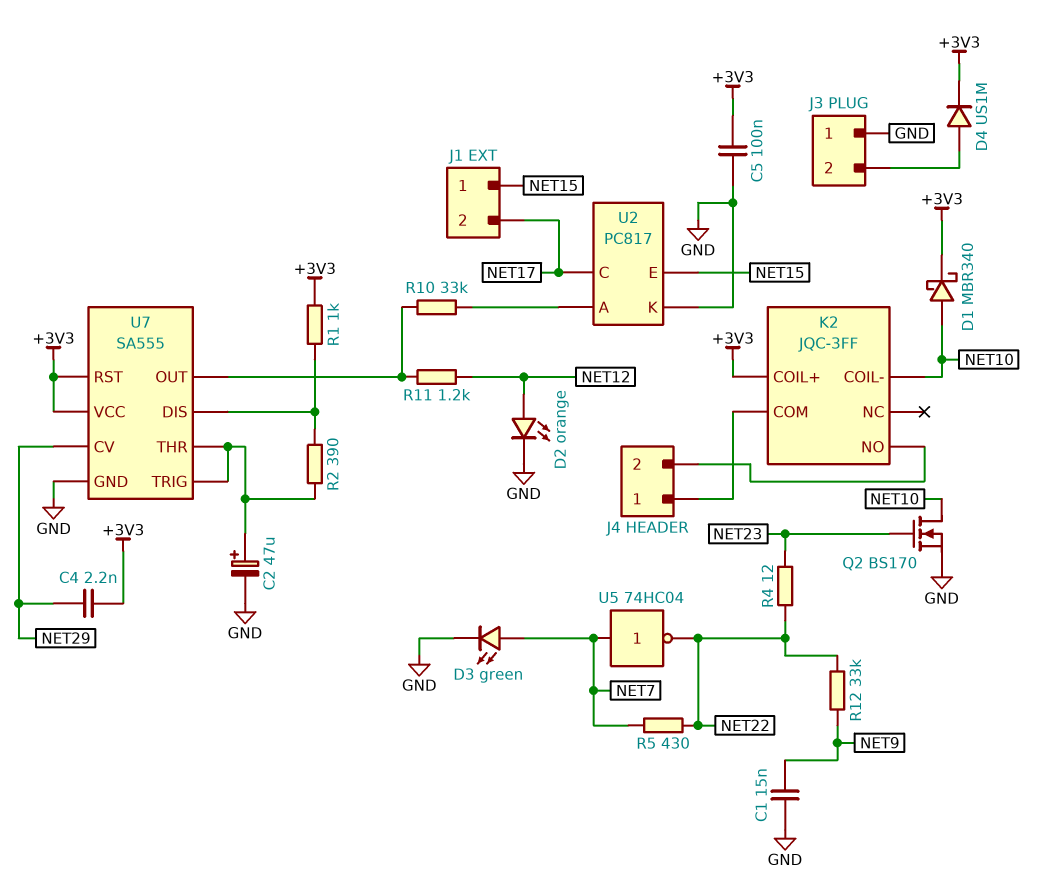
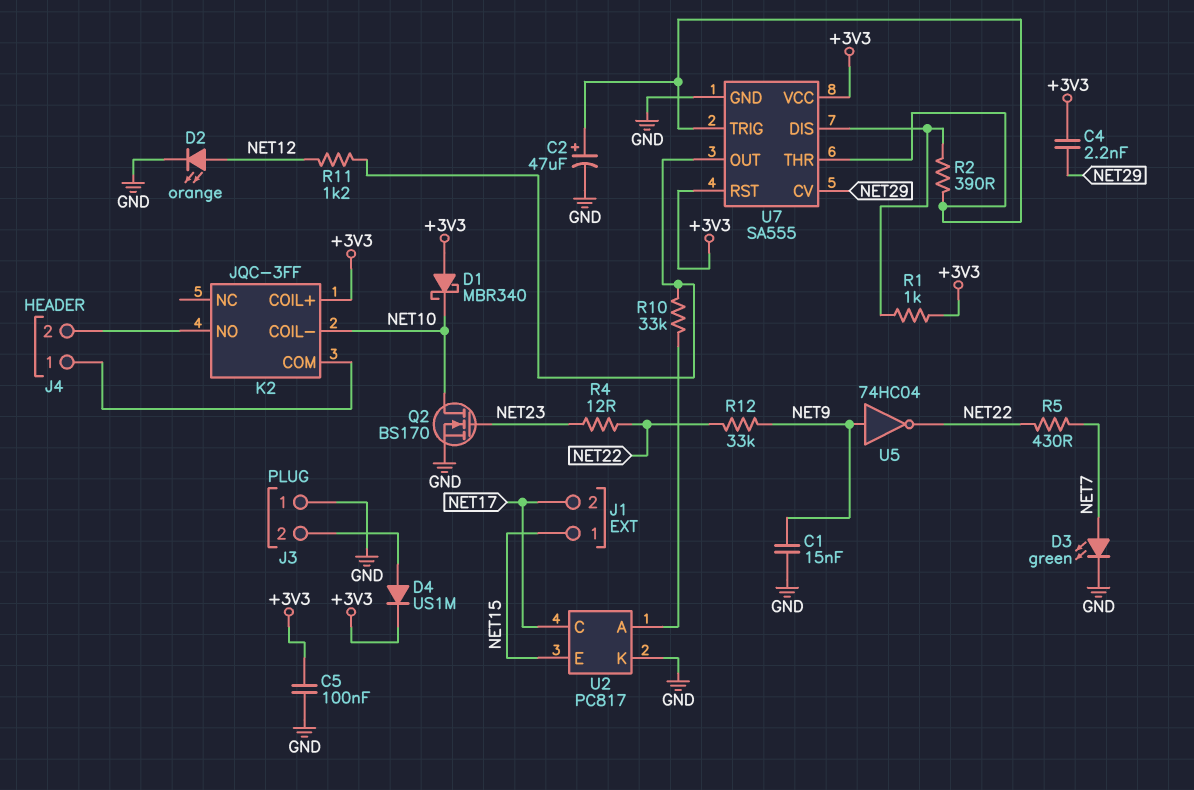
D1: schottky MBR340 (A NET10, K +3V3) -> schottky MBR340 (A +3V3, K NET10)
U5: NOT 74HC04 (in NET7, out NET22) -> NOT 74HC04 (in NET9, out NET22)

